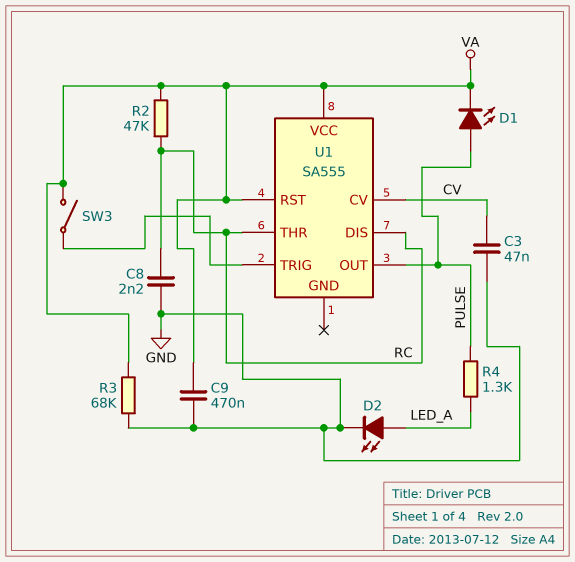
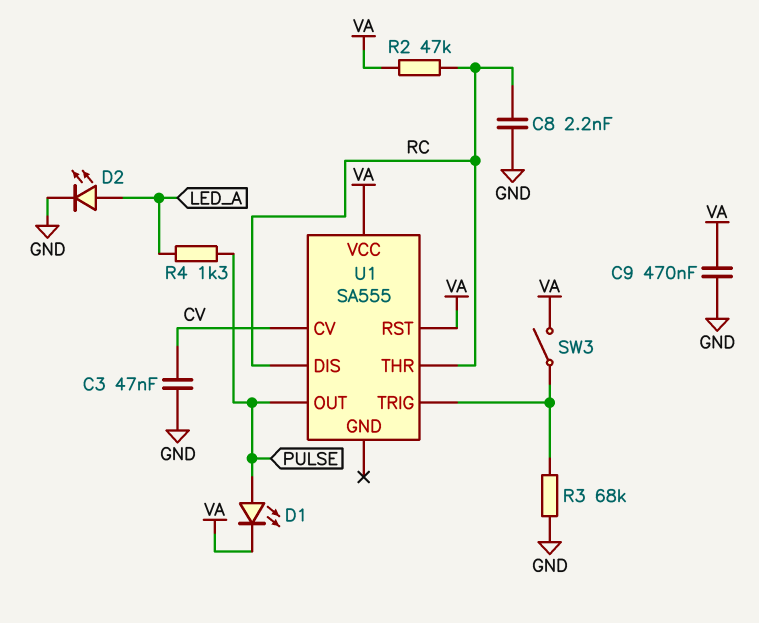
R3: 68k (GND, VA) -> 68k (GND, U1/TRIG)

